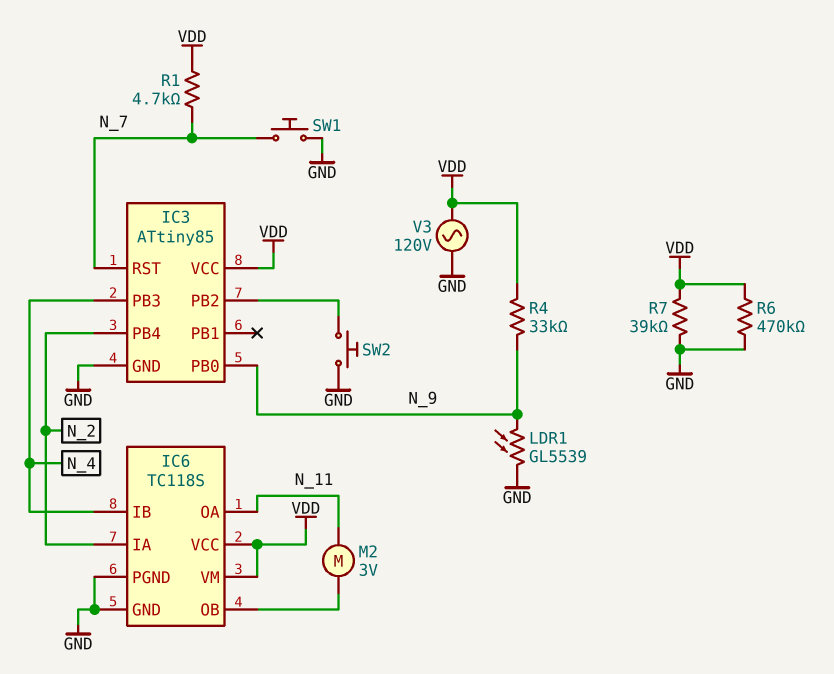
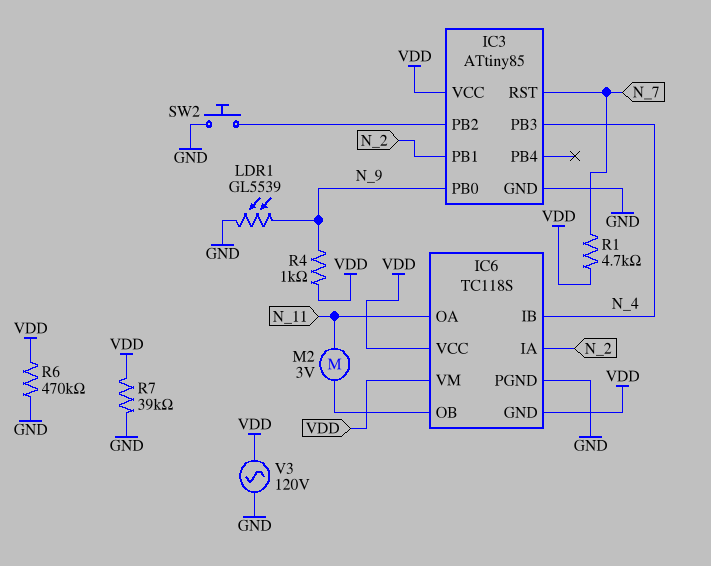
IC3 pin PB1: none -> N_2
IC3 pin PB4: N_2 -> none
IC6 pin GND: GND -> VDD
R4: 33k (N_9, VDD) -> 1k (N_9, VDD)
SW1: button (GND, N_7) -> none

